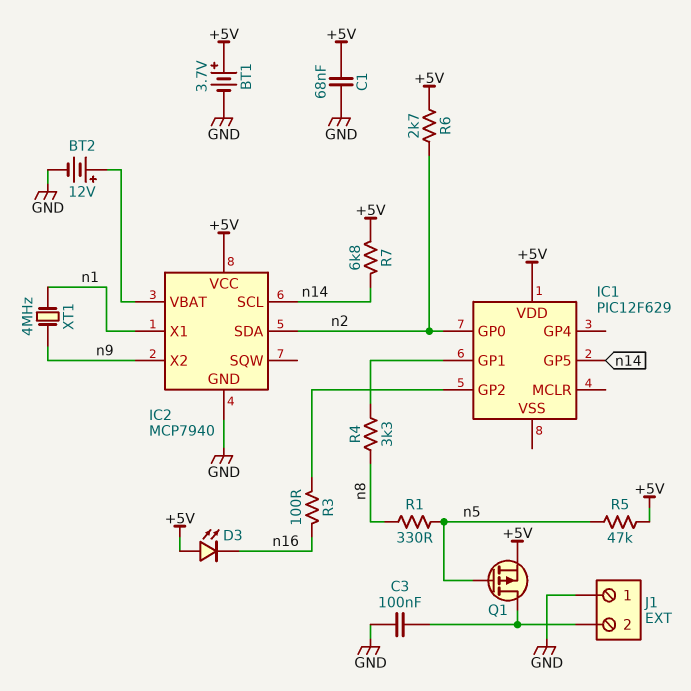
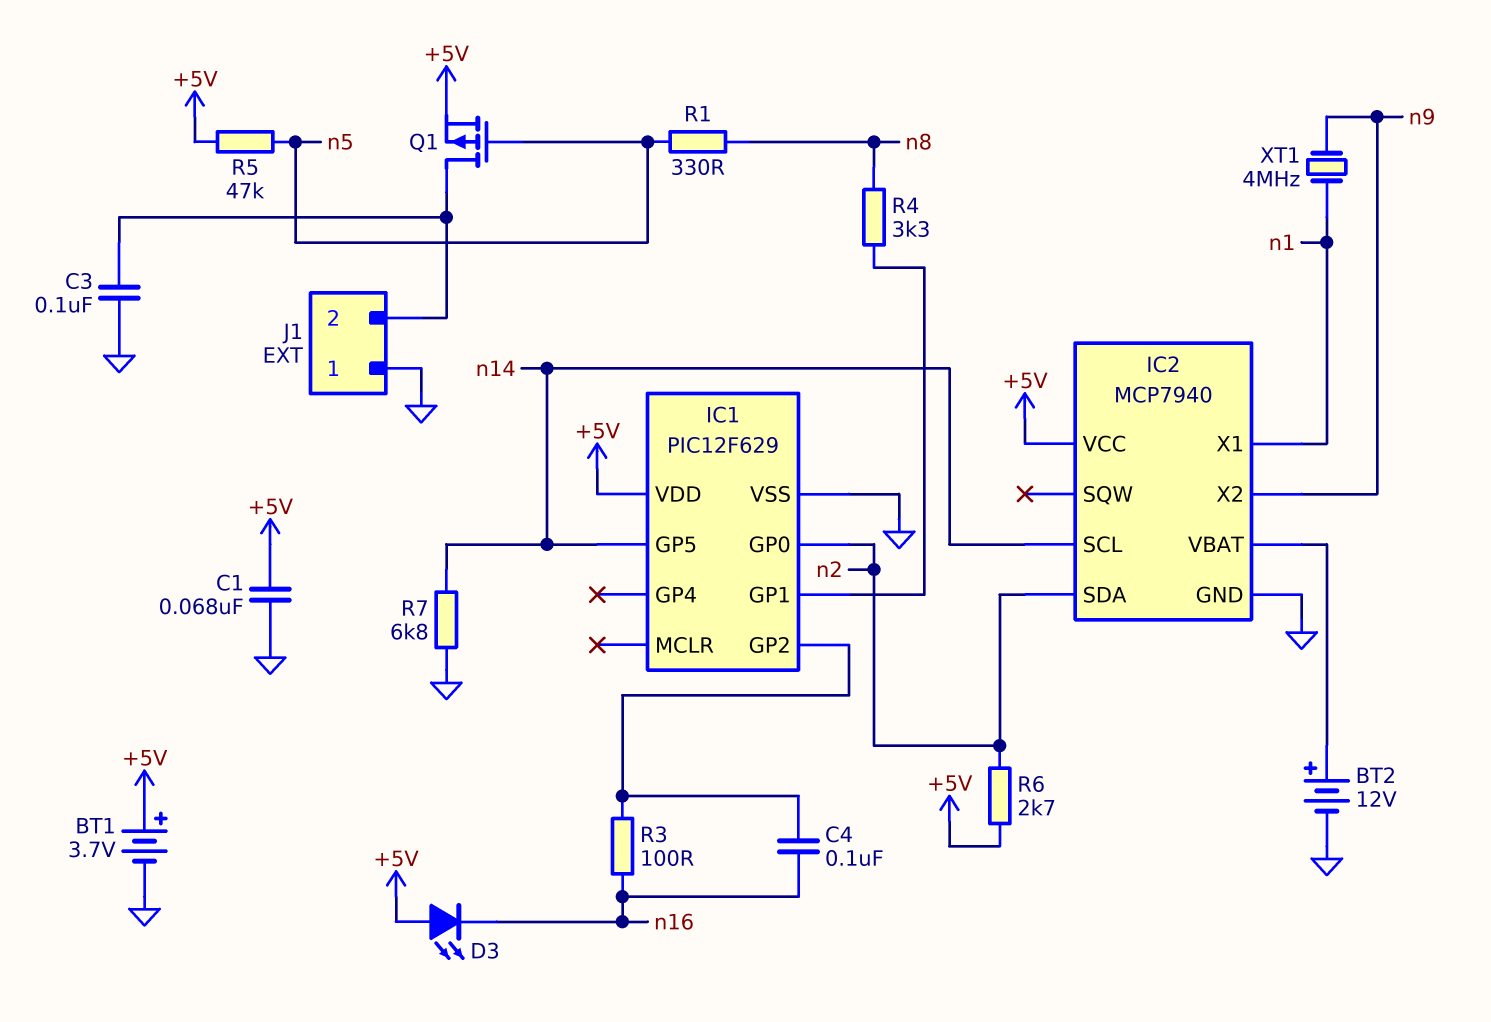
C4: none -> 100nF (IC1/GP2, n16)
IC1 pin VSS: none -> GND
R7: 6.8k (+5V, n14) -> 6.8k (GND, n14)

